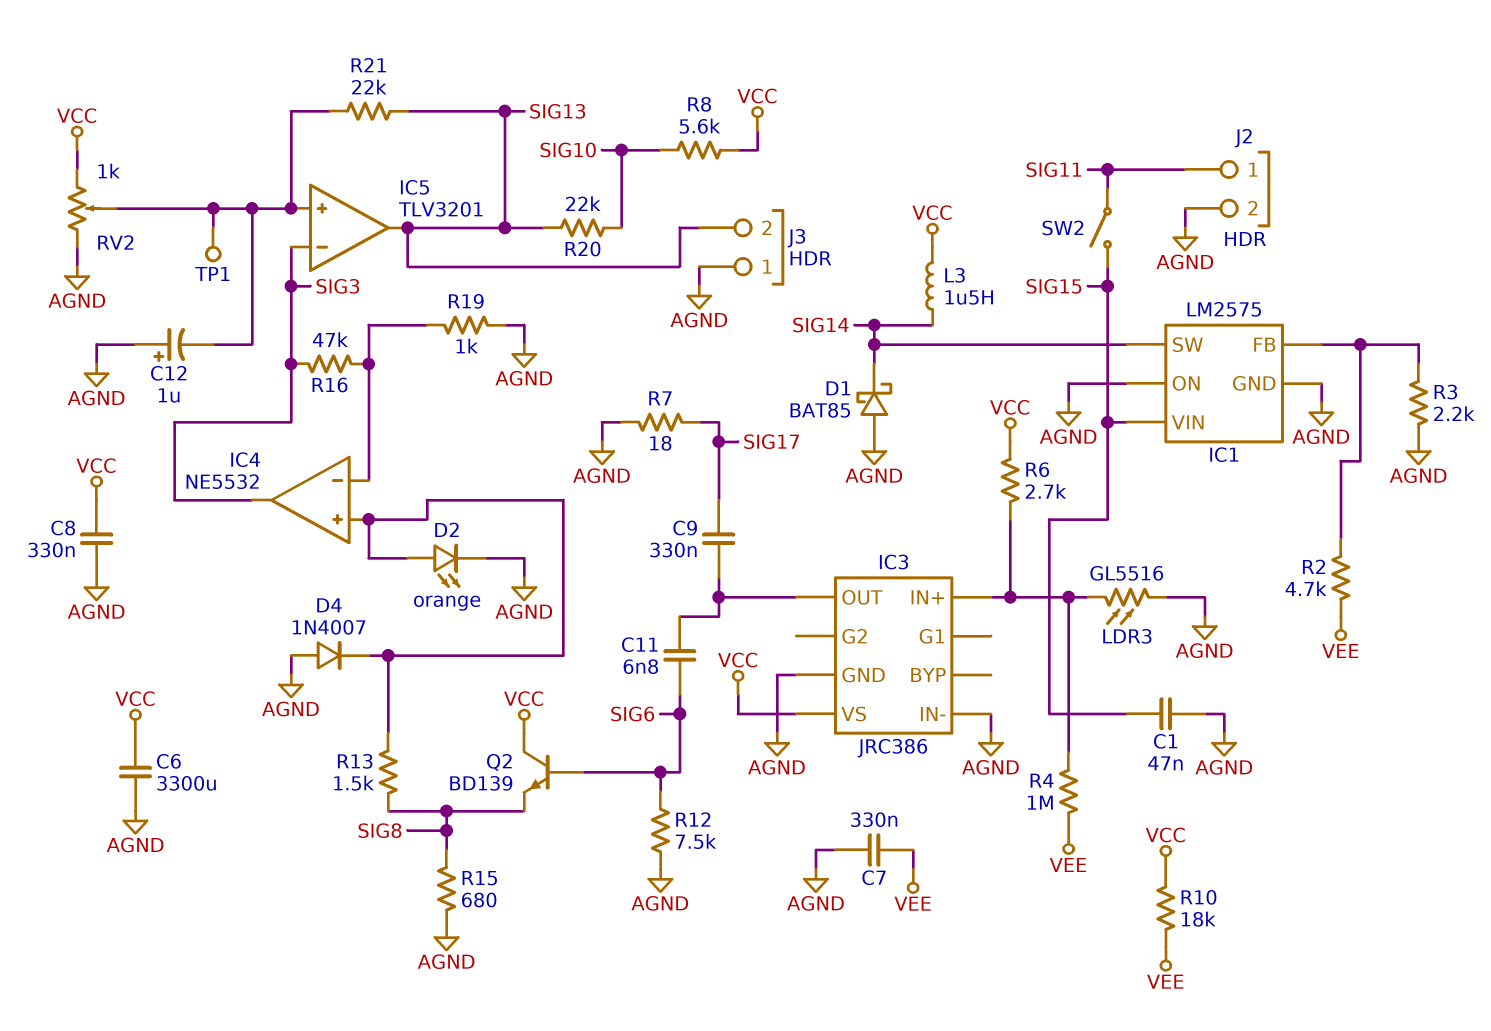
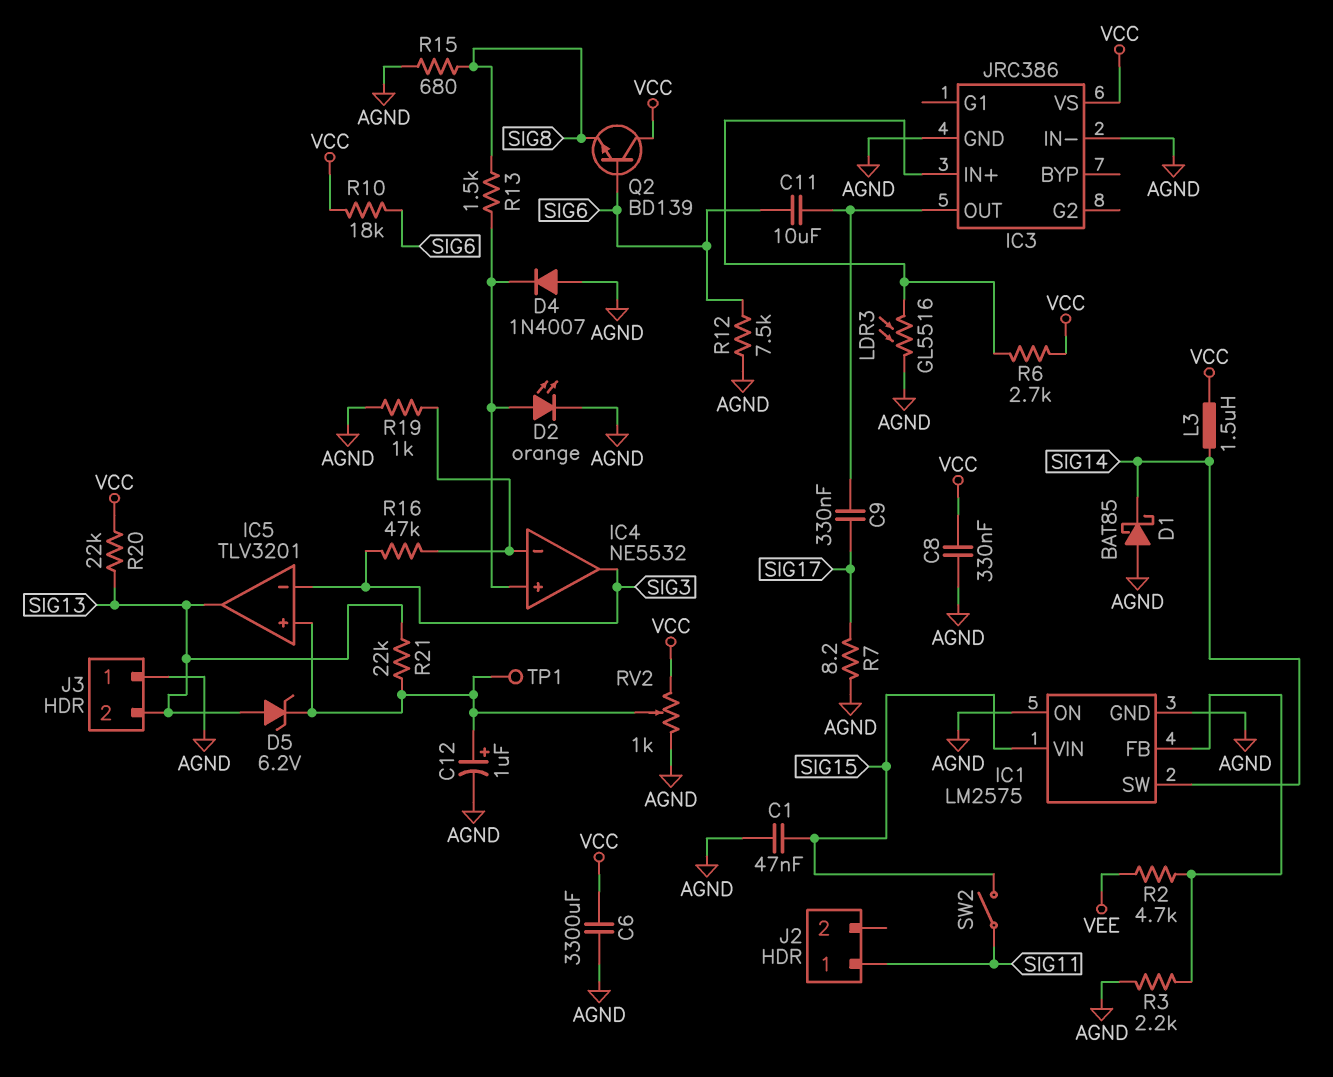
C7: 330nF (AGND, VEE) -> none
C11: 6.8nF (IC3/OUT, SIG6) -> 10uF (IC3/OUT, SIG6)
C12: 1uF (plus AGND, minus IC5/in+) -> 1uF (plus IC5/in+, minus AGND)
D5: none -> zener 6.2V (A SIG13, K IC5/in+)
J2 pin 2: AGND -> none
R4: 1M (IC3/IN+, VEE) -> none
R7: 18 (AGND, SIG17) -> 8.2 (AGND, SIG17)
R8: 5.6k (SIG10, VCC) -> none
R10: 18k (VCC, VEE) -> 18k (SIG6, VCC)
R20: 22k (SIG10, SIG13) -> 22k (SIG13, VCC)

